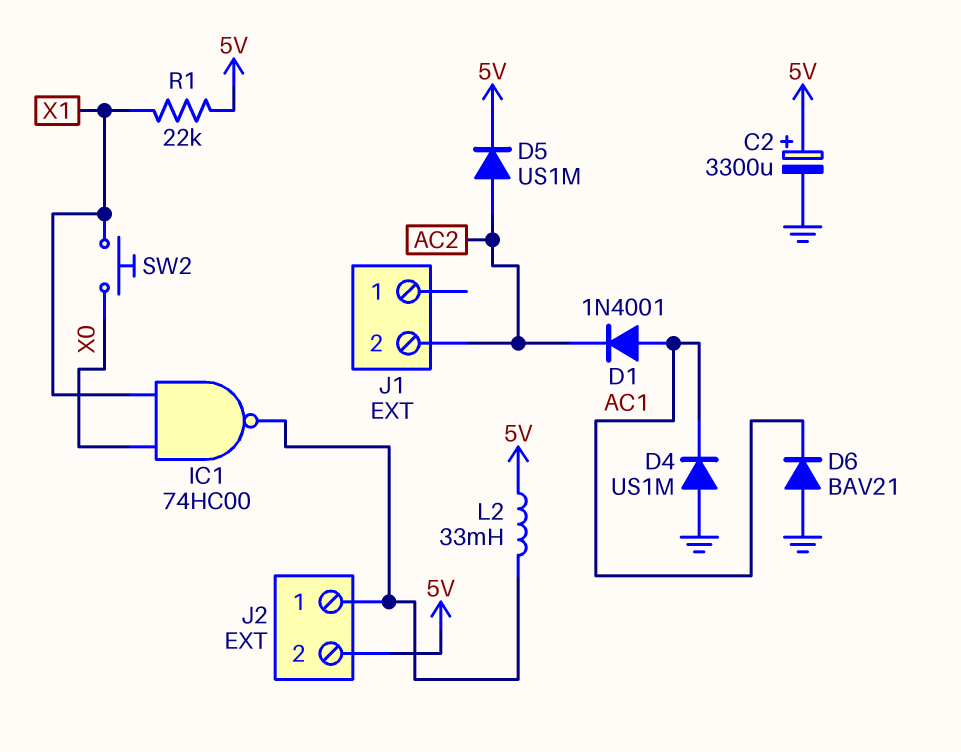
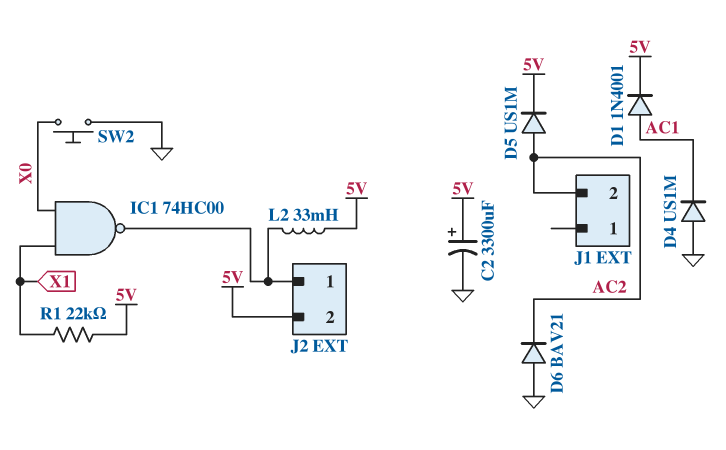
D1: diode 1N4001 (A AC1, K AC2) -> diode 1N4001 (A AC1, K 5V)
D6: diode BAV21 (A GND, K AC1) -> diode BAV21 (A GND, K AC2)
SW2: button (X0, X1) -> button (GND, X0)

